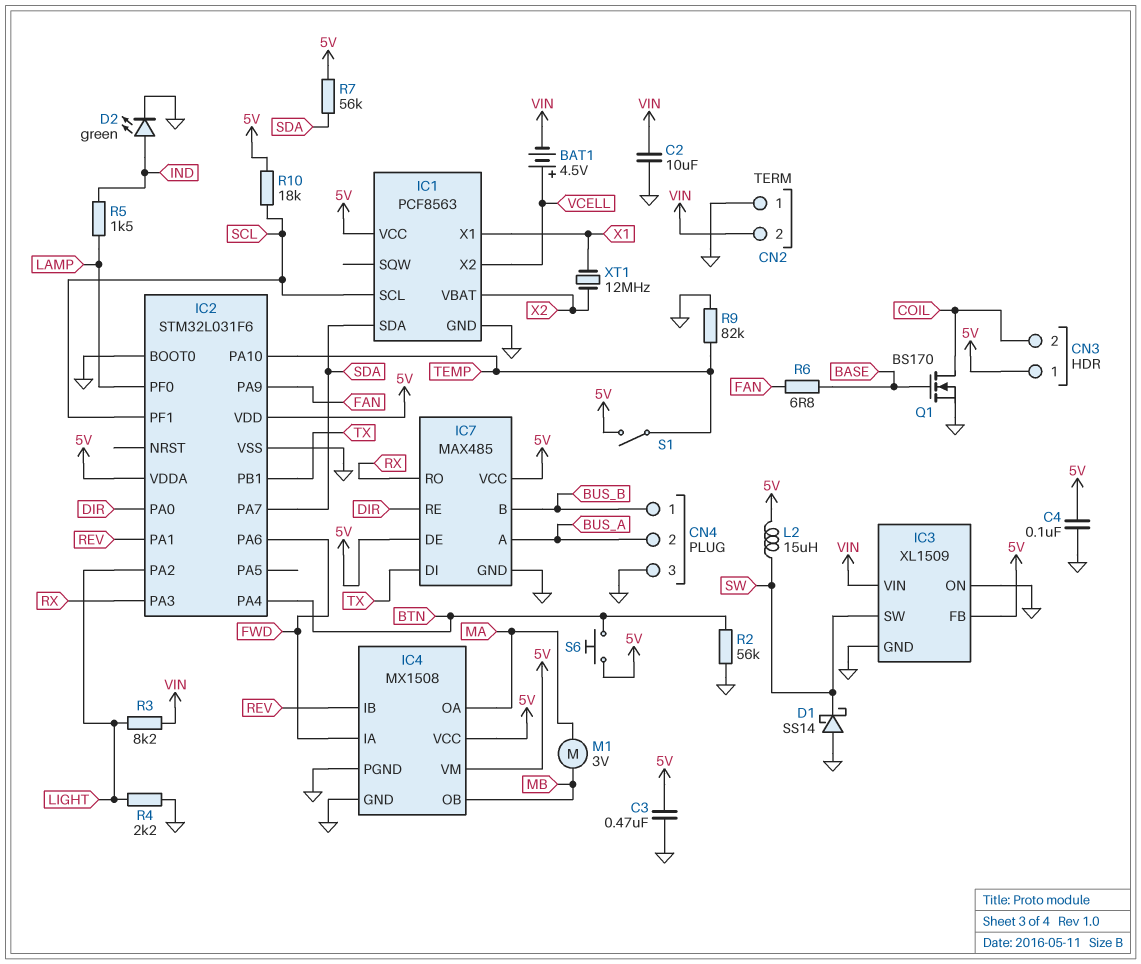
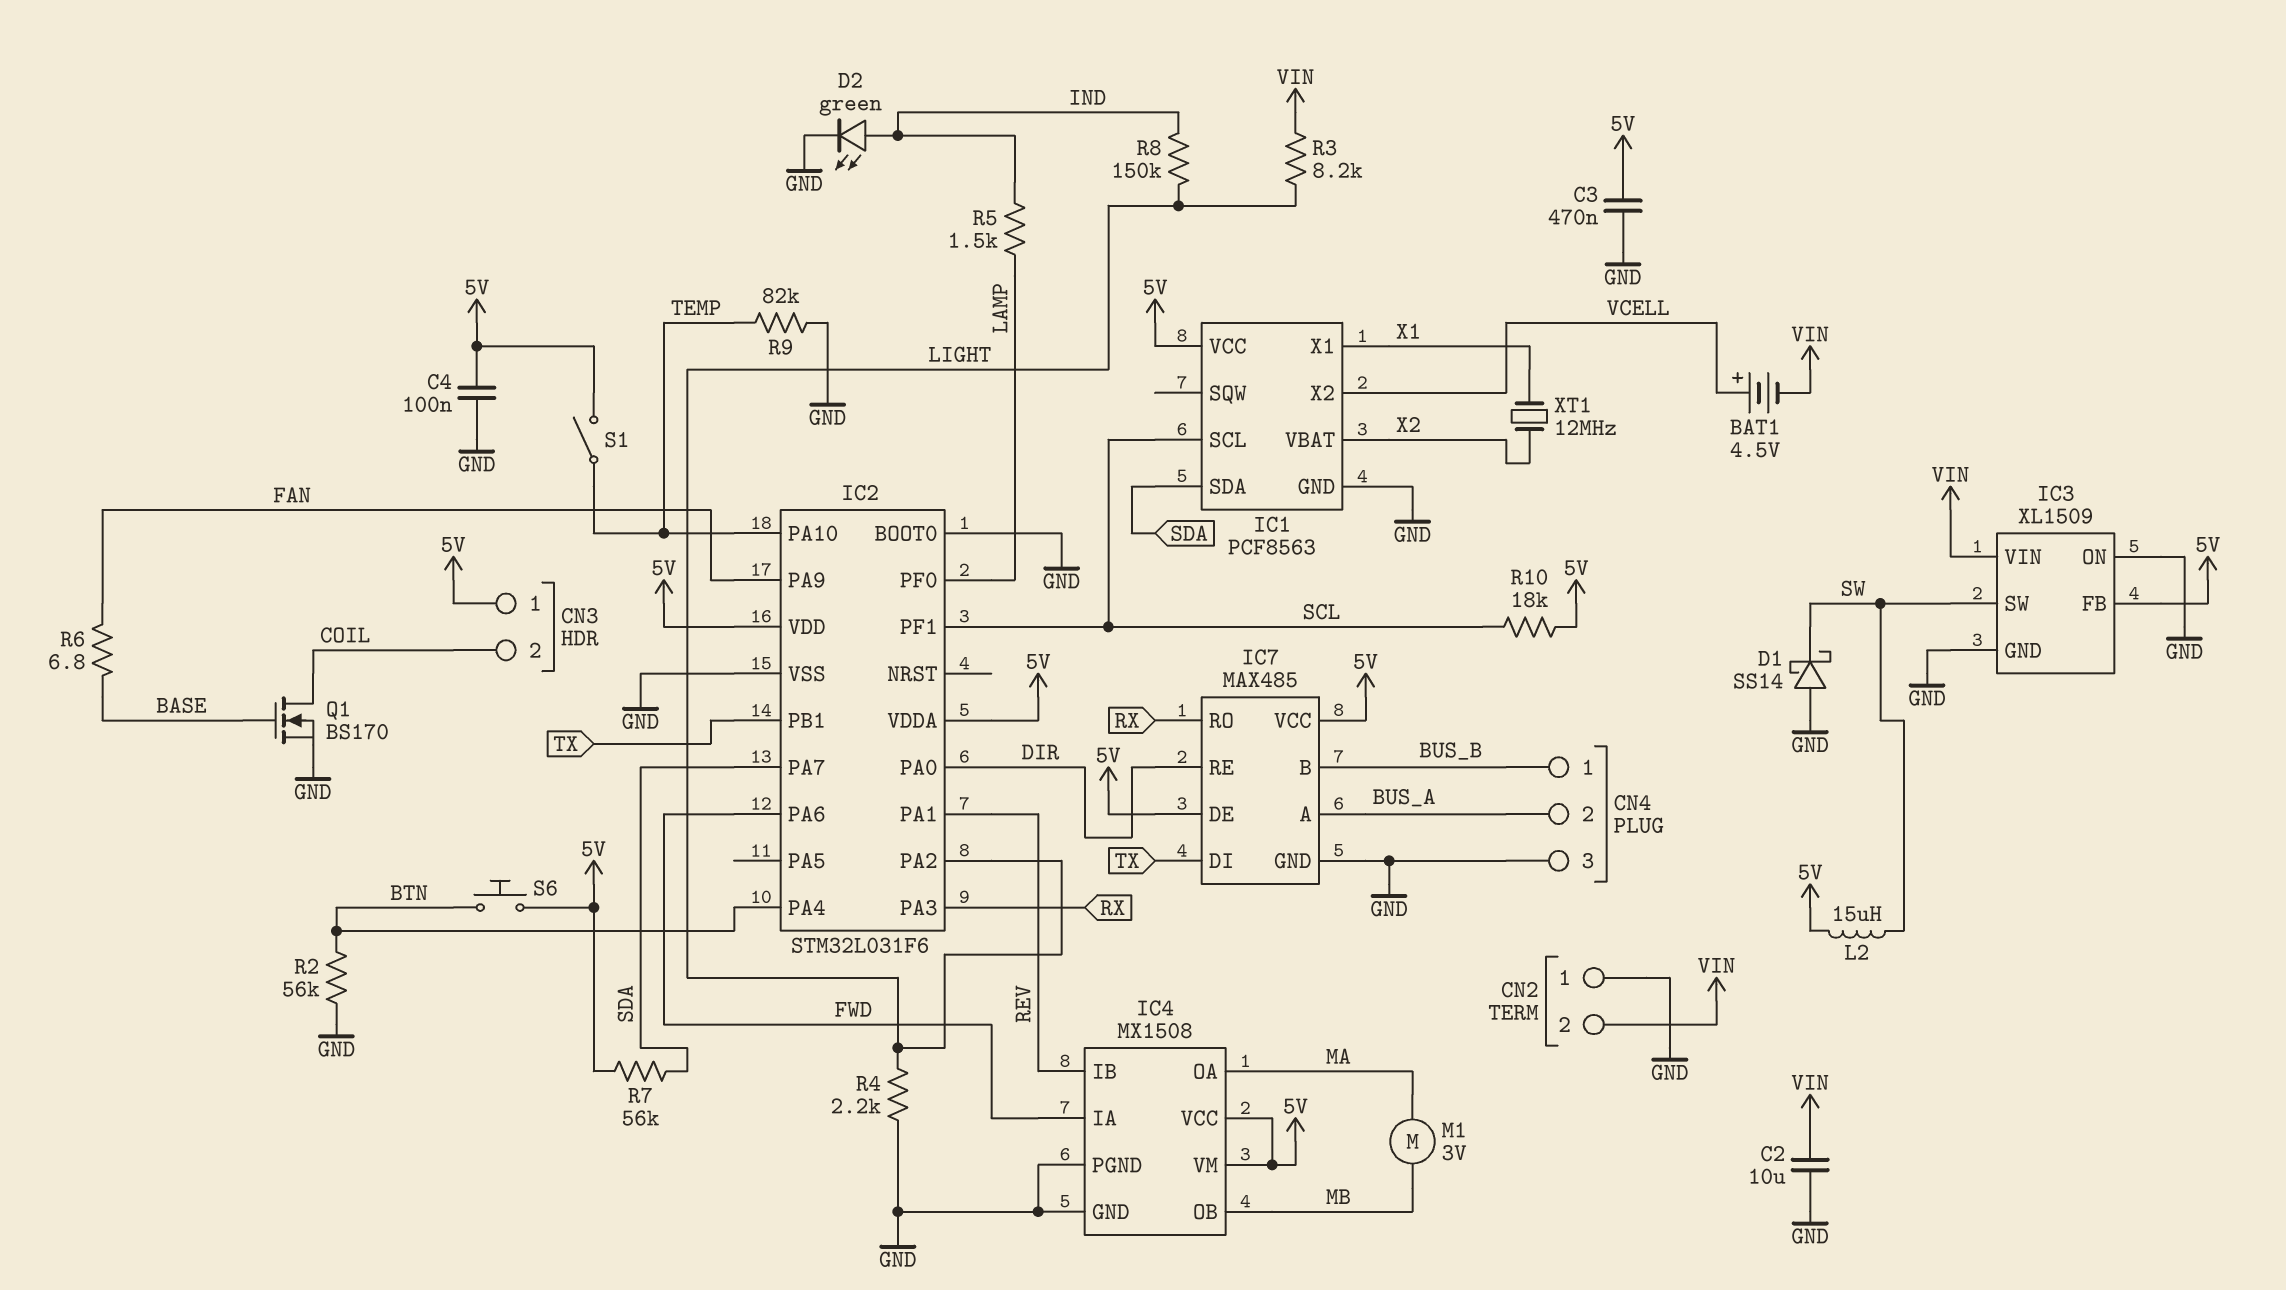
R8: none -> 150k (IND, LIGHT)

